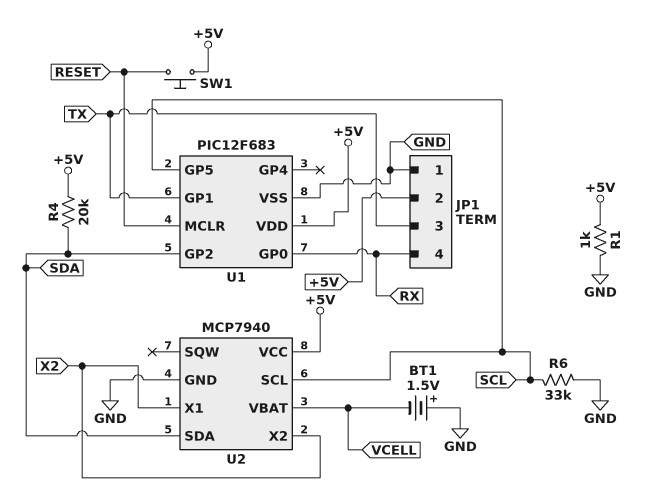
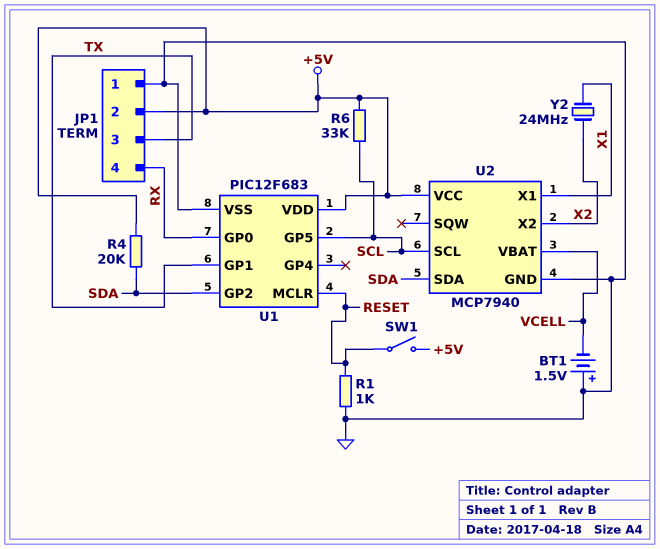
R1: 1k (+5V, GND) -> 1k (GND, RESET)
R6: 33k (GND, SCL) -> 33k (+5V, SCL)
SW1: button (+5V, RESET) -> switch (+5V, RESET)
U2 pin X1: X2 -> X1
Y2: none -> 24MHz (X1, X2)

